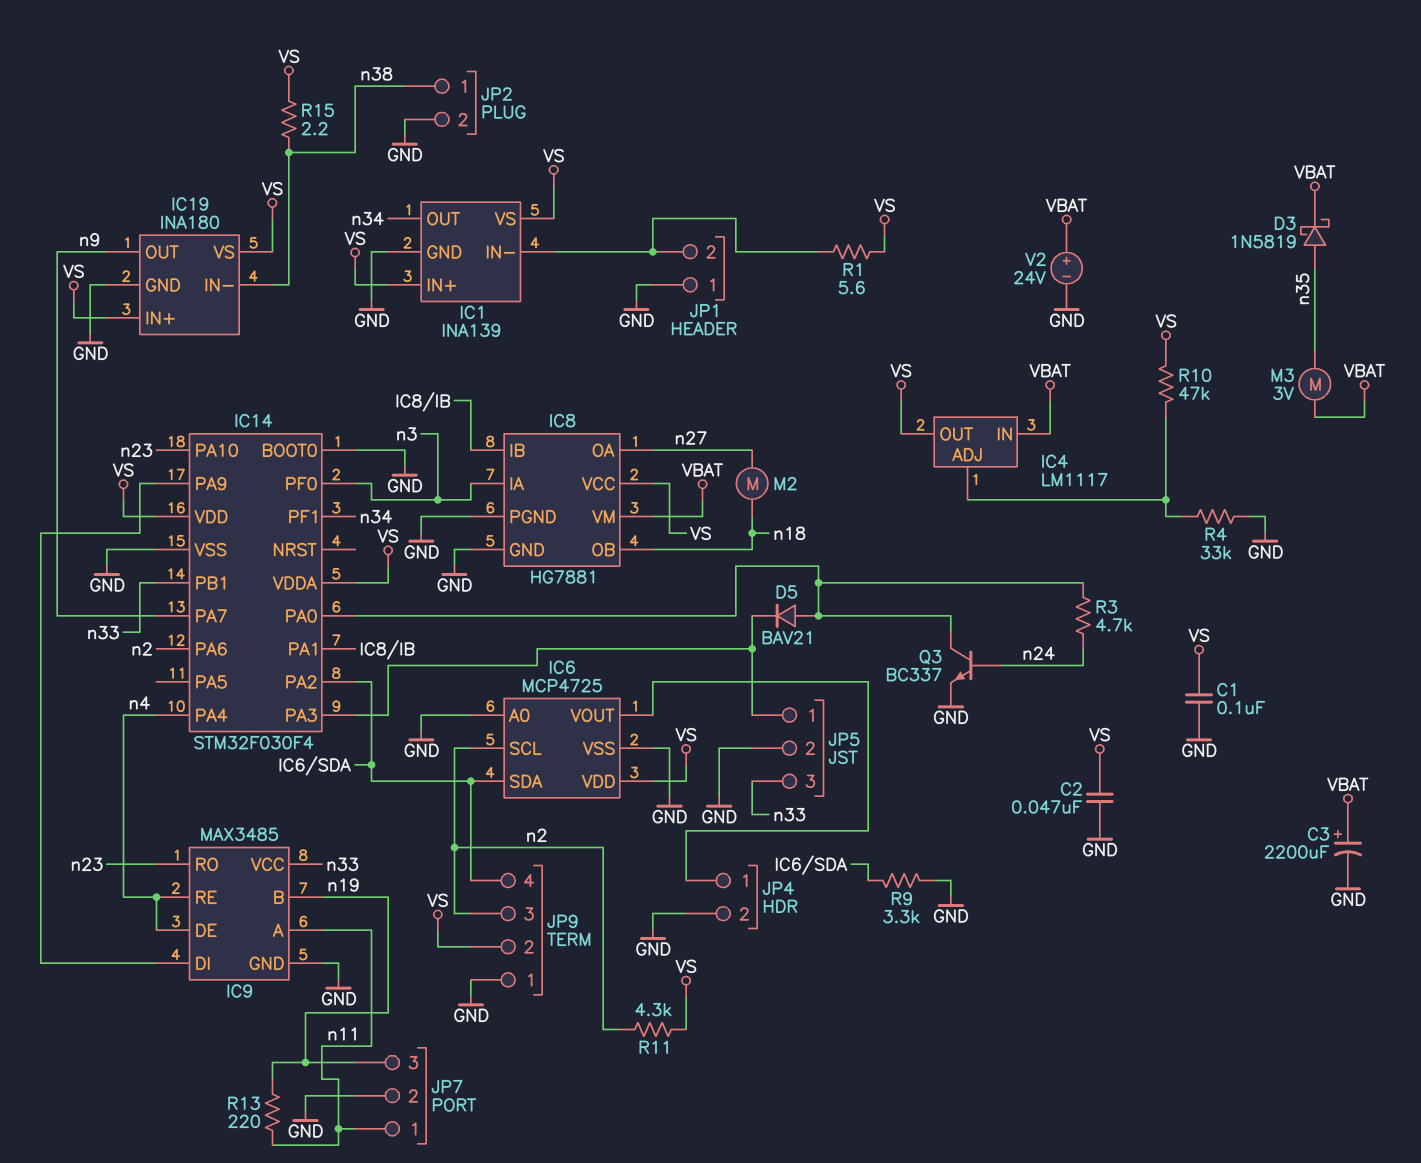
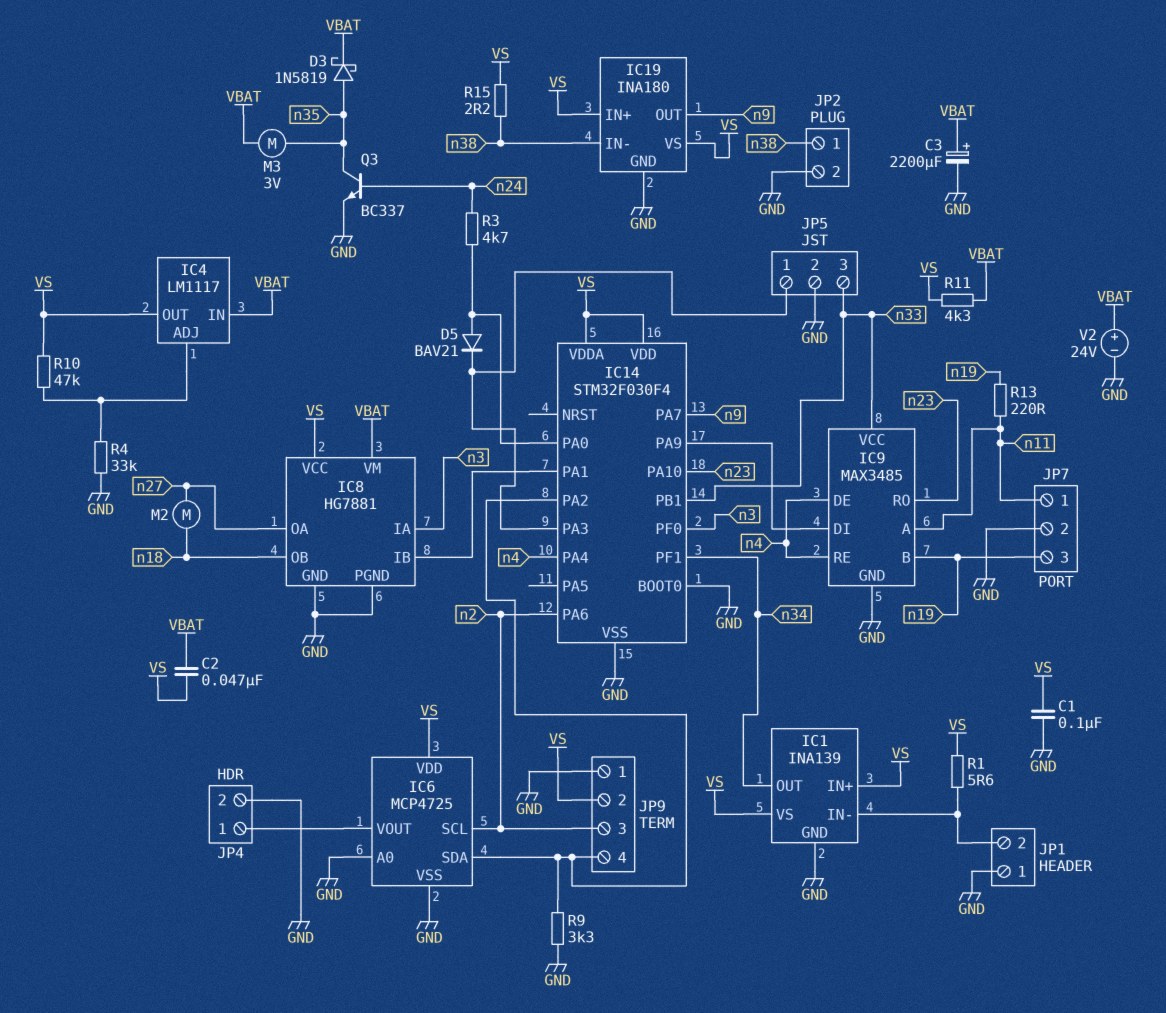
C2: 47nF (GND, VS) -> 47nF (VBAT, VS)
Q3: NPN BC337 (B n24, C IC14/PA0, E GND) -> NPN BC337 (B n24, C n35, E GND)
R11: 4.3k (VS, n2) -> 4.3k (VBAT, VS)

